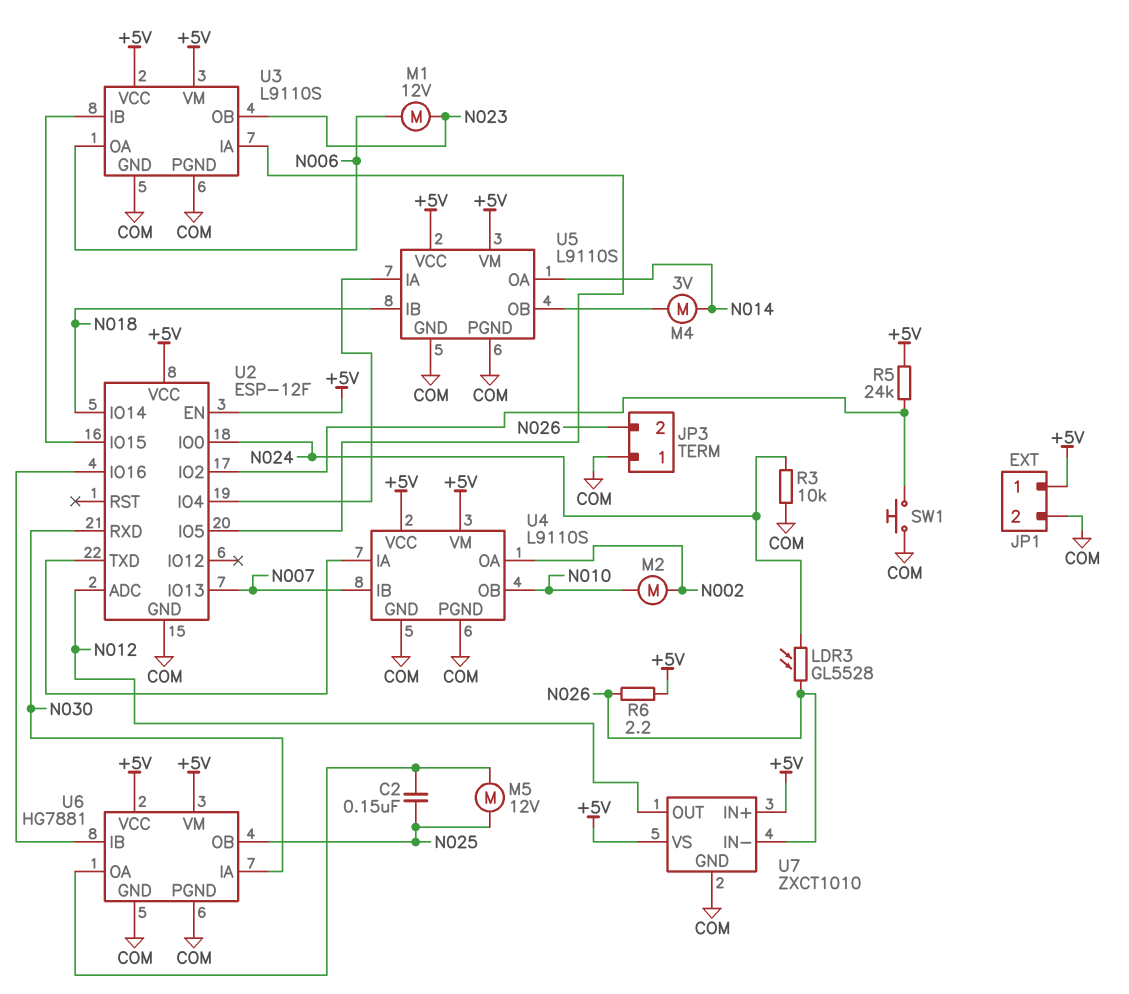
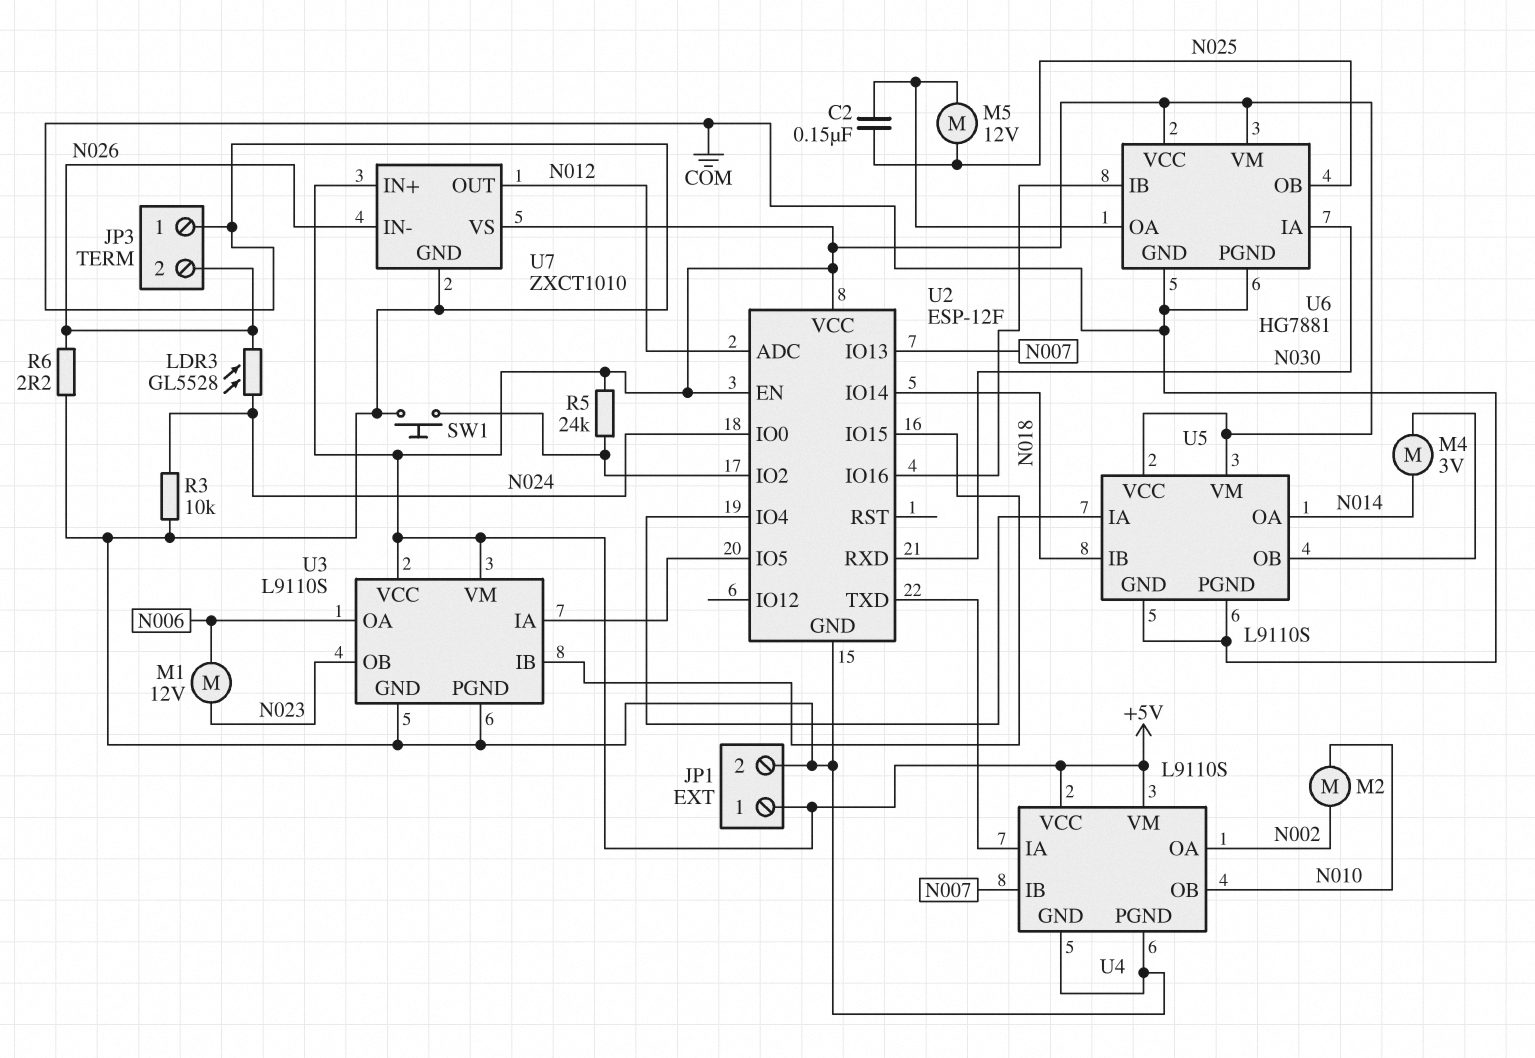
R6: 2.2 (+5V, N026) -> 2.2 (COM, N026)

